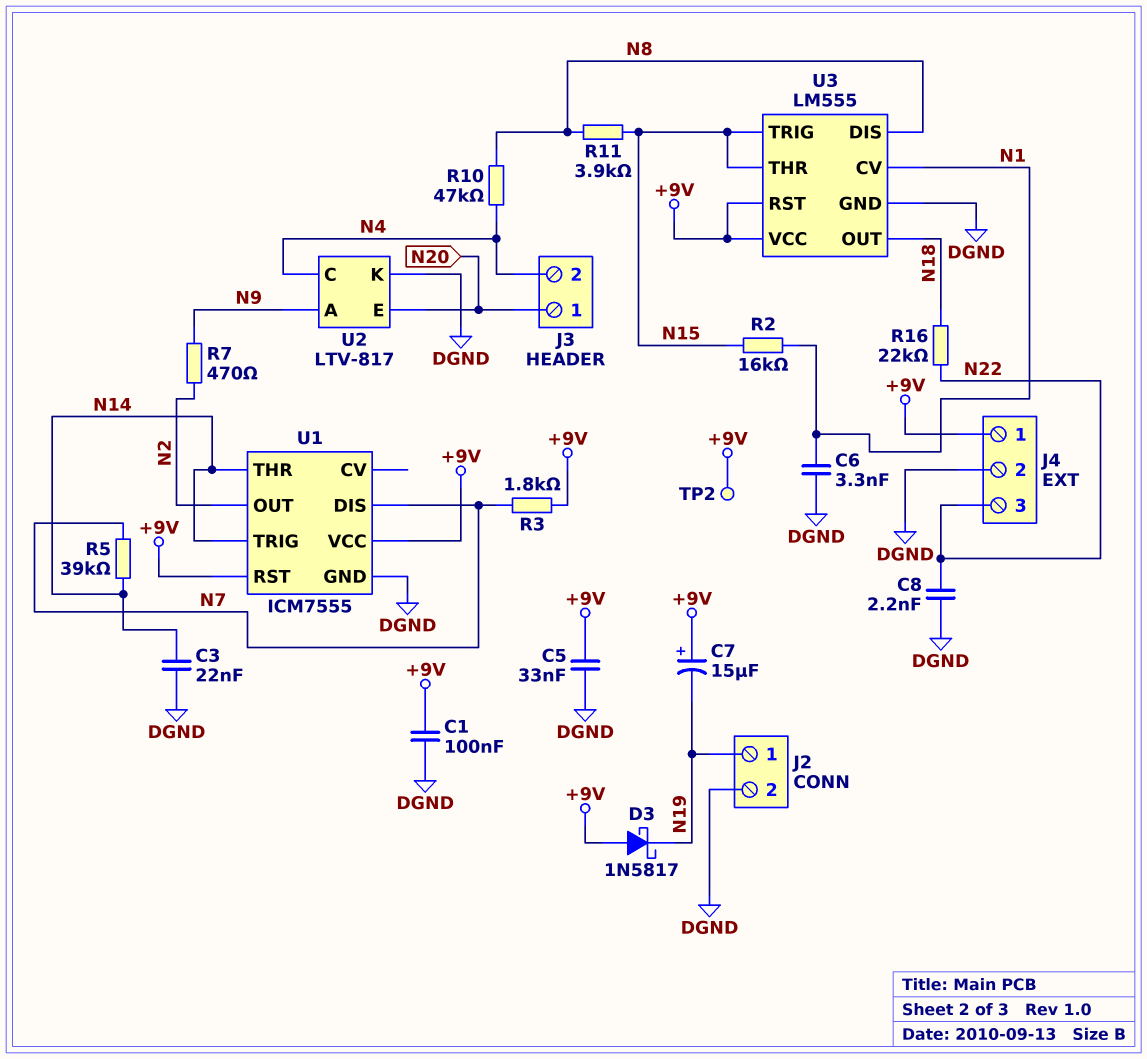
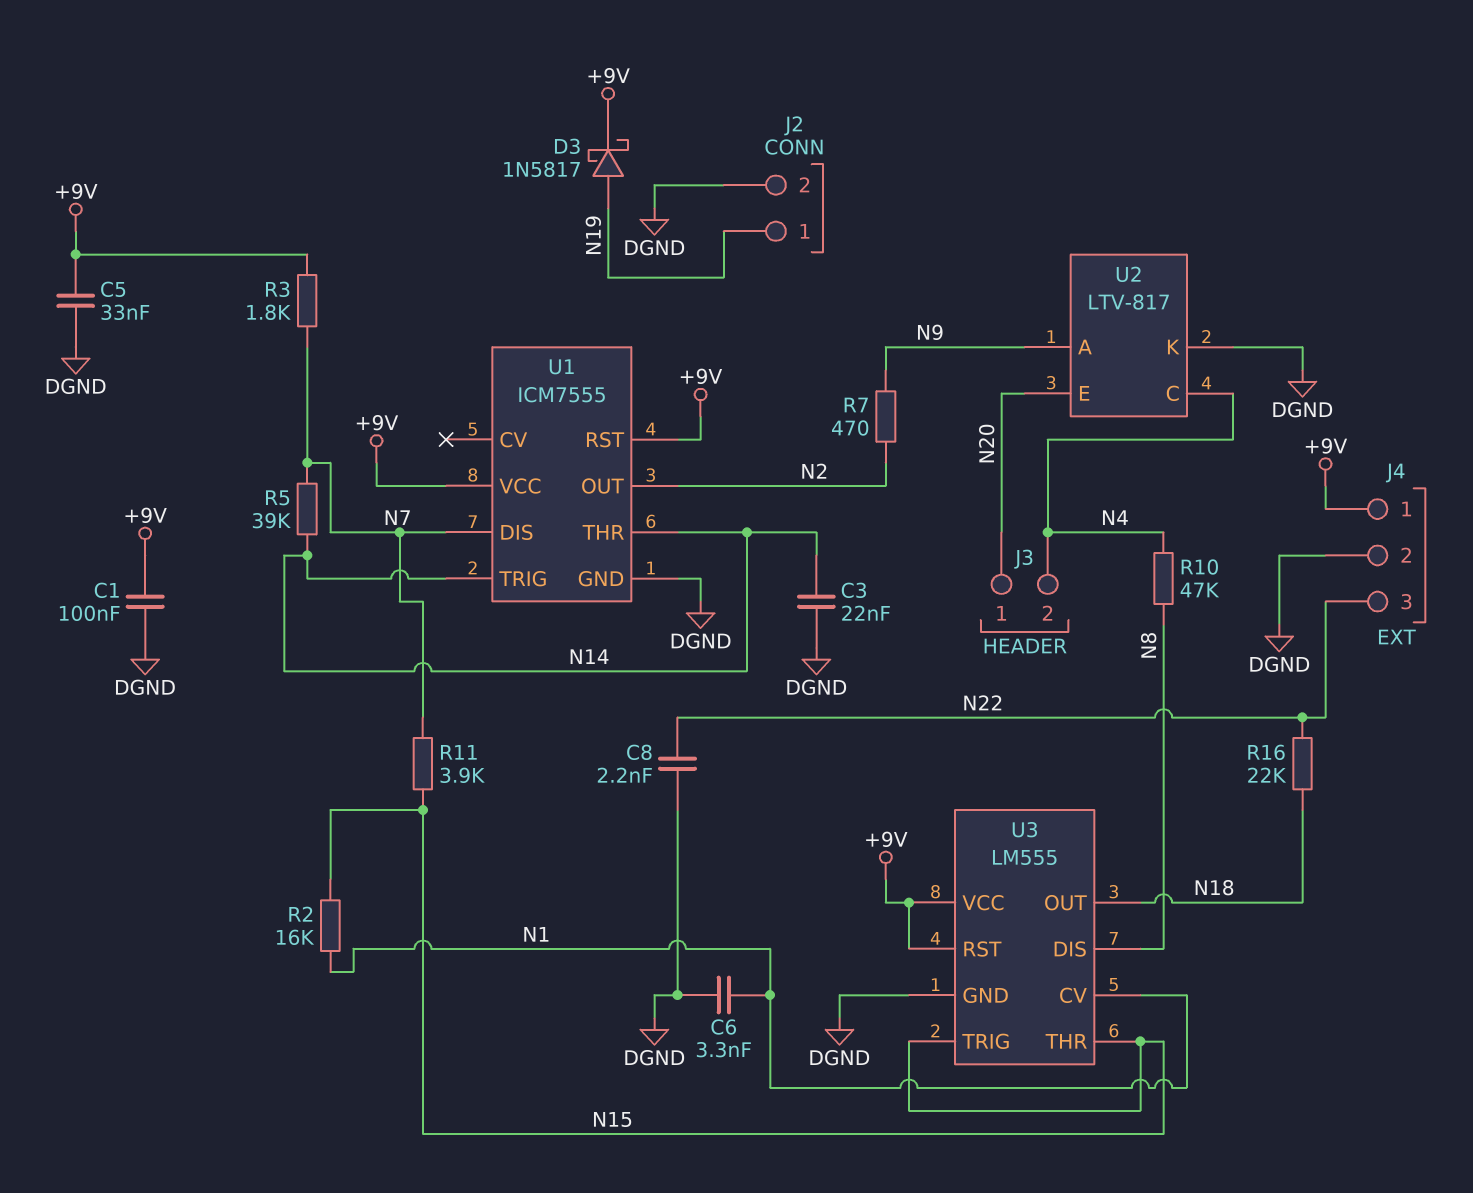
C7: 15uF (plus +9V, minus N19) -> none
D3: schottky 1N5817 (A +9V, K N19) -> schottky 1N5817 (A N19, K +9V)
R11: 3.9k (N8, N15) -> 3.9k (N7, N15)
TP2: test point (+9V) -> none

